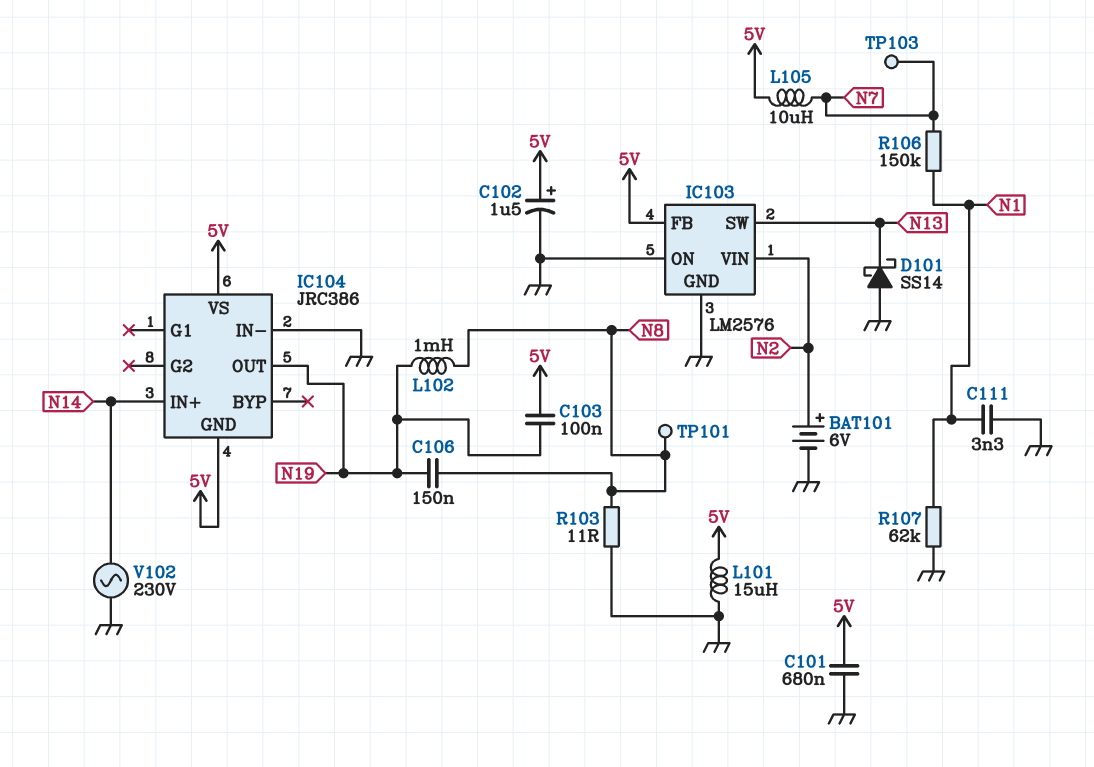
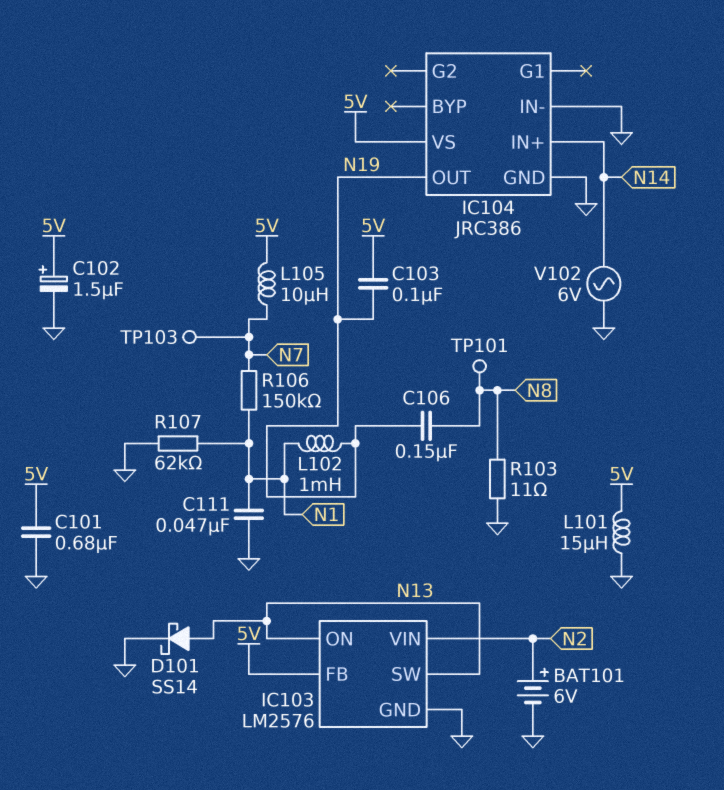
C111: 3.3nF (GND, N1) -> 47nF (GND, N1)
D101: schottky SS14 (A GND, K N13) -> schottky SS14 (A N13, K GND)
IC103 pin ON: GND -> N13
IC104 pin GND: 5V -> GND
L102: 1mH (N8, N19) -> 1mH (N1, N19)
V102: AC 230V (GND, N14) -> AC 6V (GND, N14)

